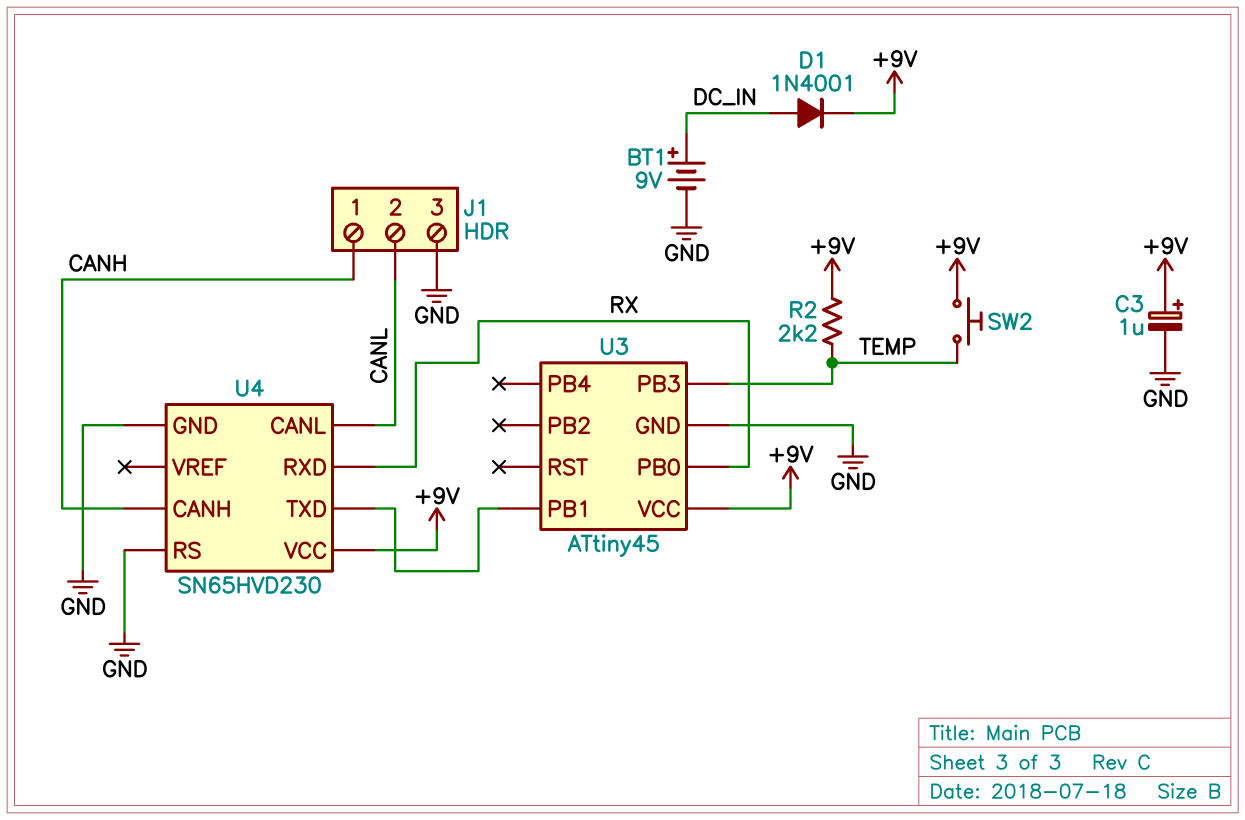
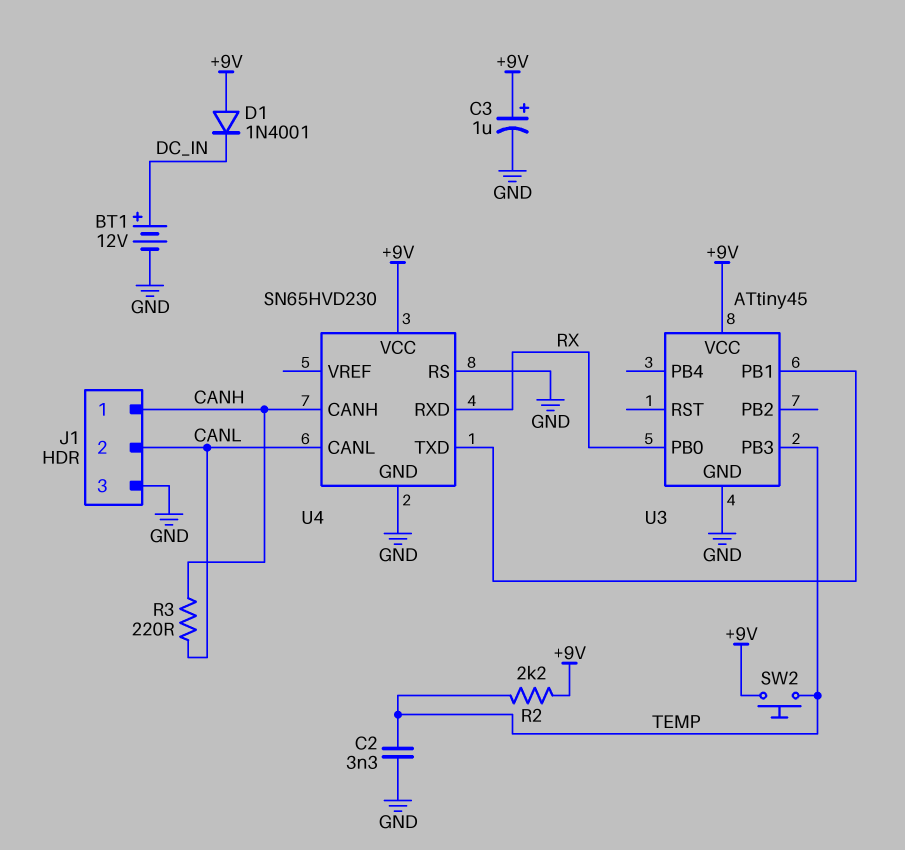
BT1: 9V (plus DC_IN, minus GND) -> 12V (plus DC_IN, minus GND)
C2: none -> 3.3nF (GND, TEMP)
D1: diode 1N4001 (A DC_IN, K +9V) -> diode 1N4001 (A +9V, K DC_IN)
R3: none -> 220 (CANH, CANL)

